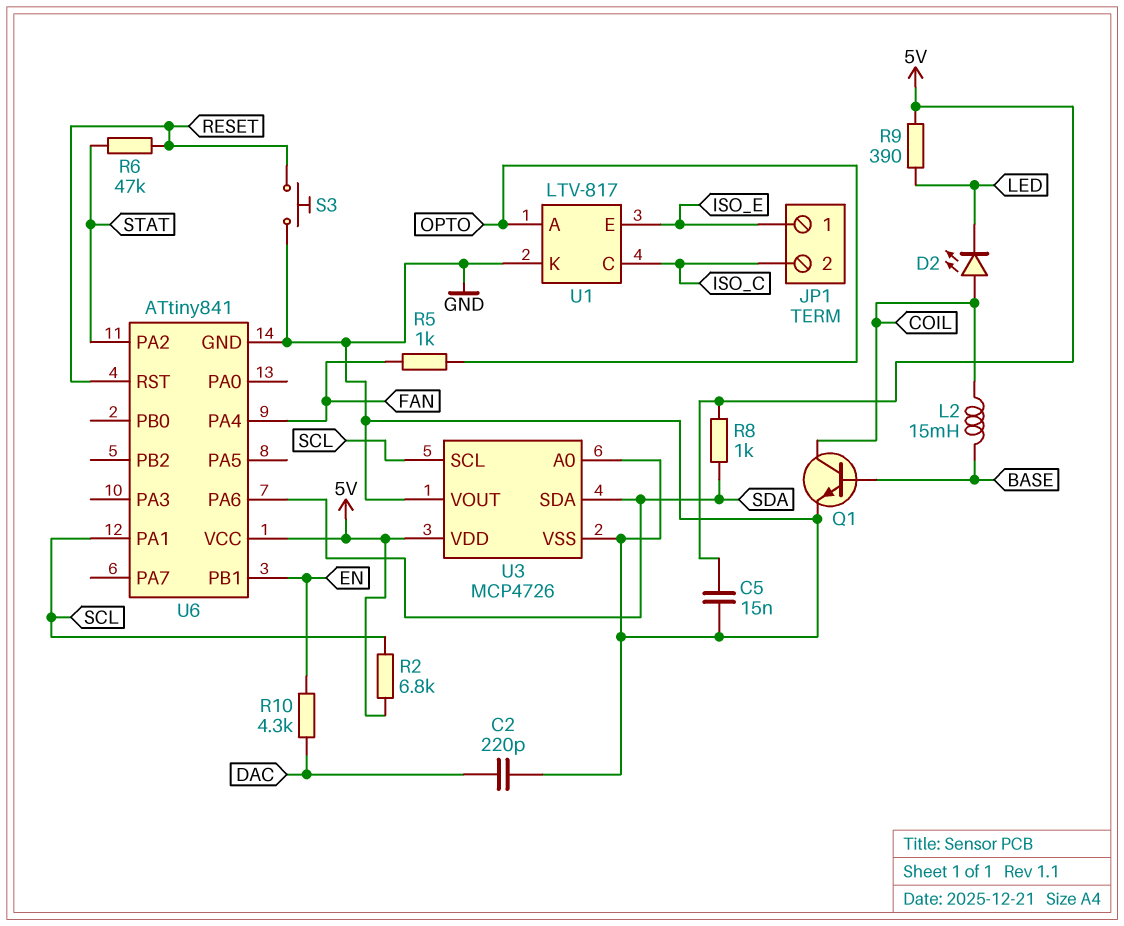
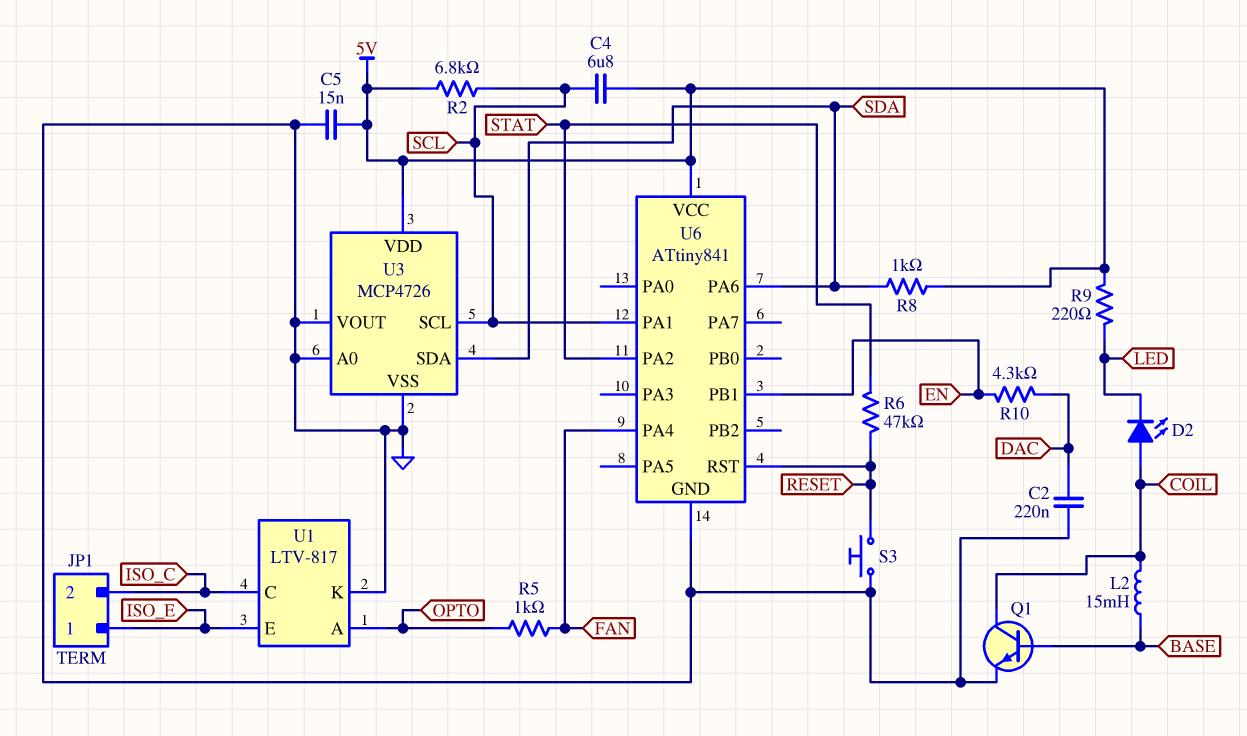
C2: 220pF (DAC, GND) -> 220nF (DAC, GND)
C4: none -> 6.8uF (5V, SCL)
R9: 390 (5V, LED) -> 220 (5V, LED)

